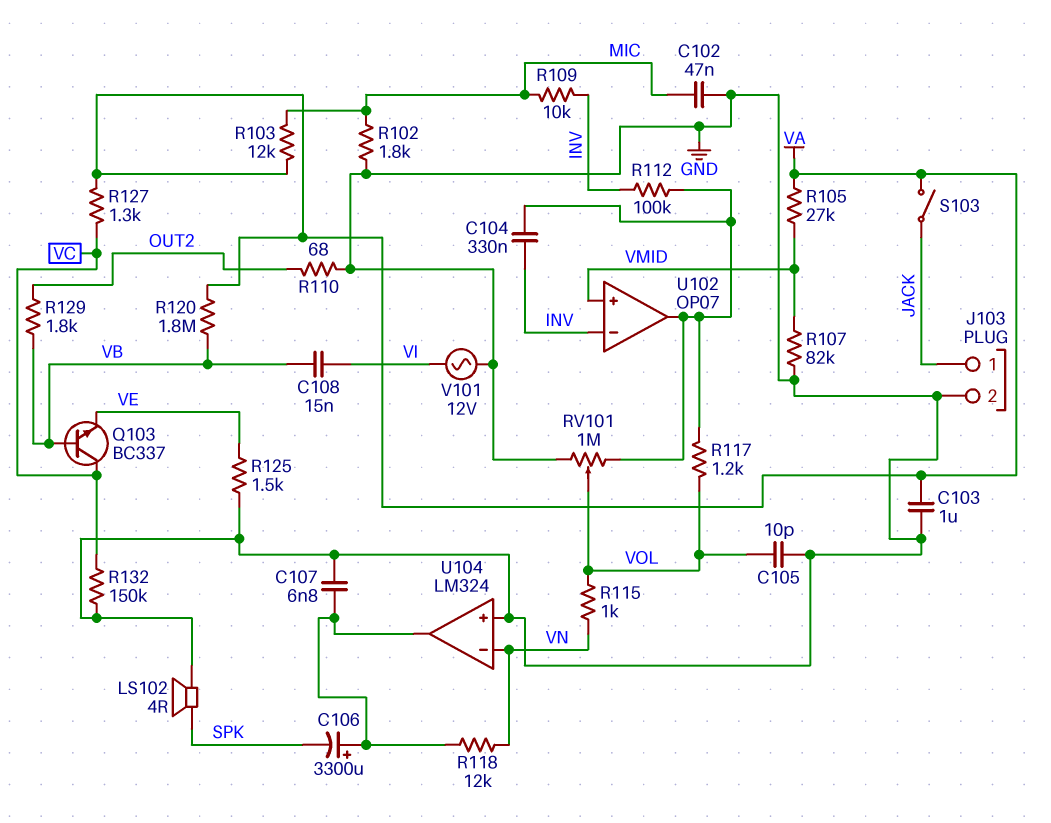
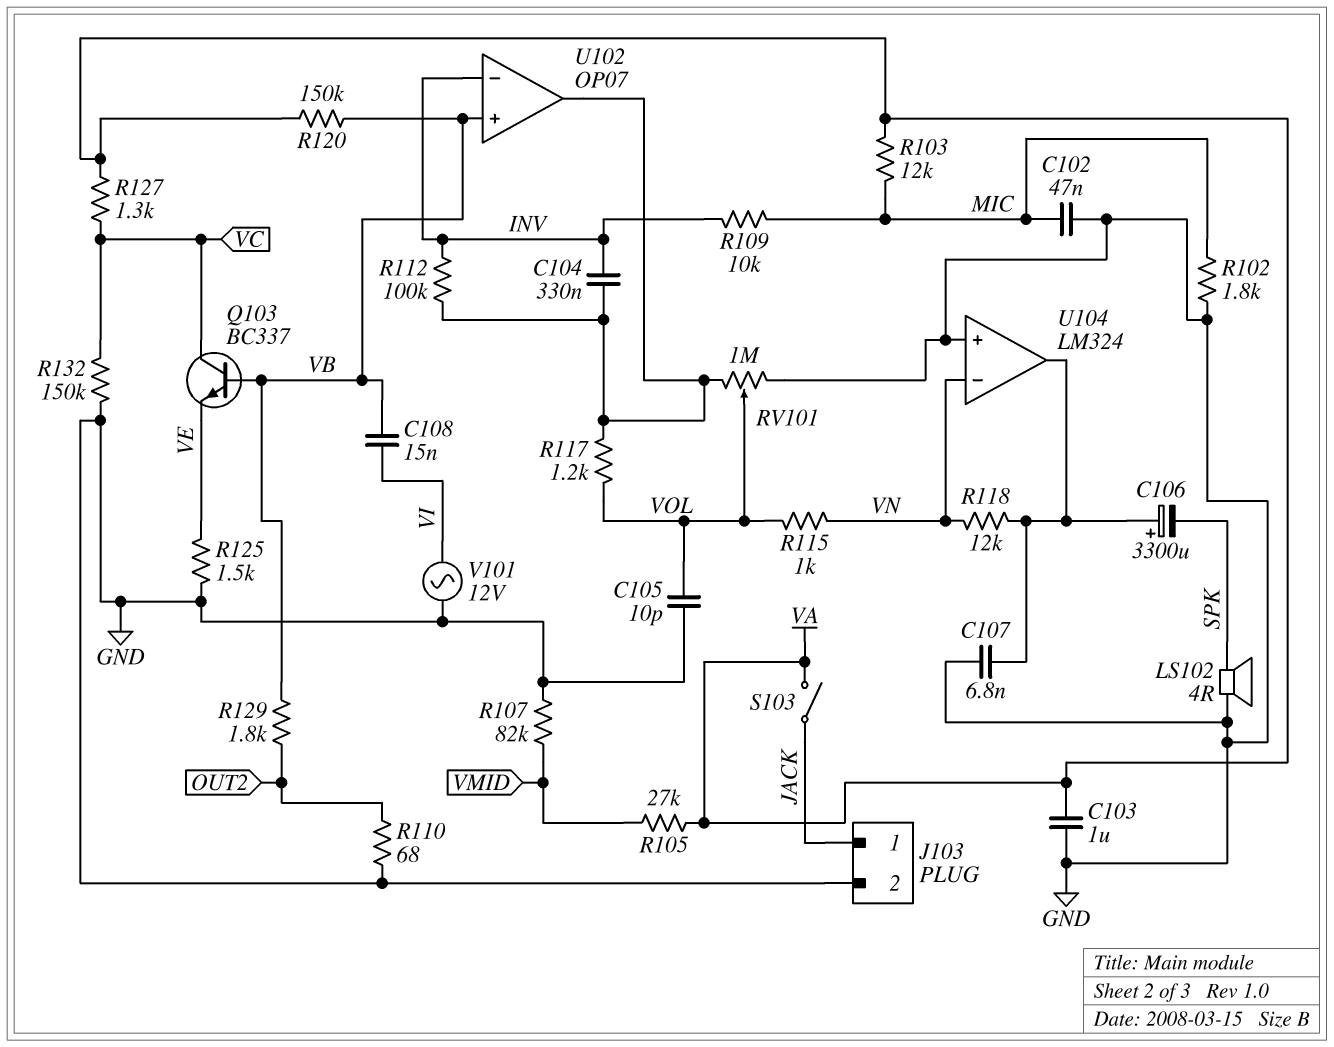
R120: 1.8M (VA, VB) -> 150k (VA, VB)
U102 pin in+: VMID -> VB

